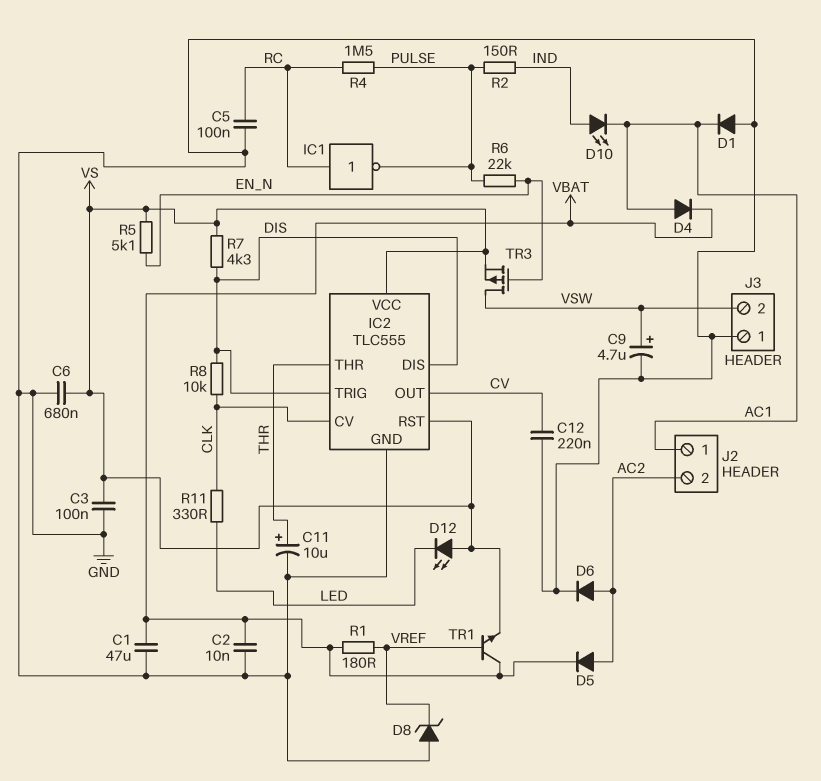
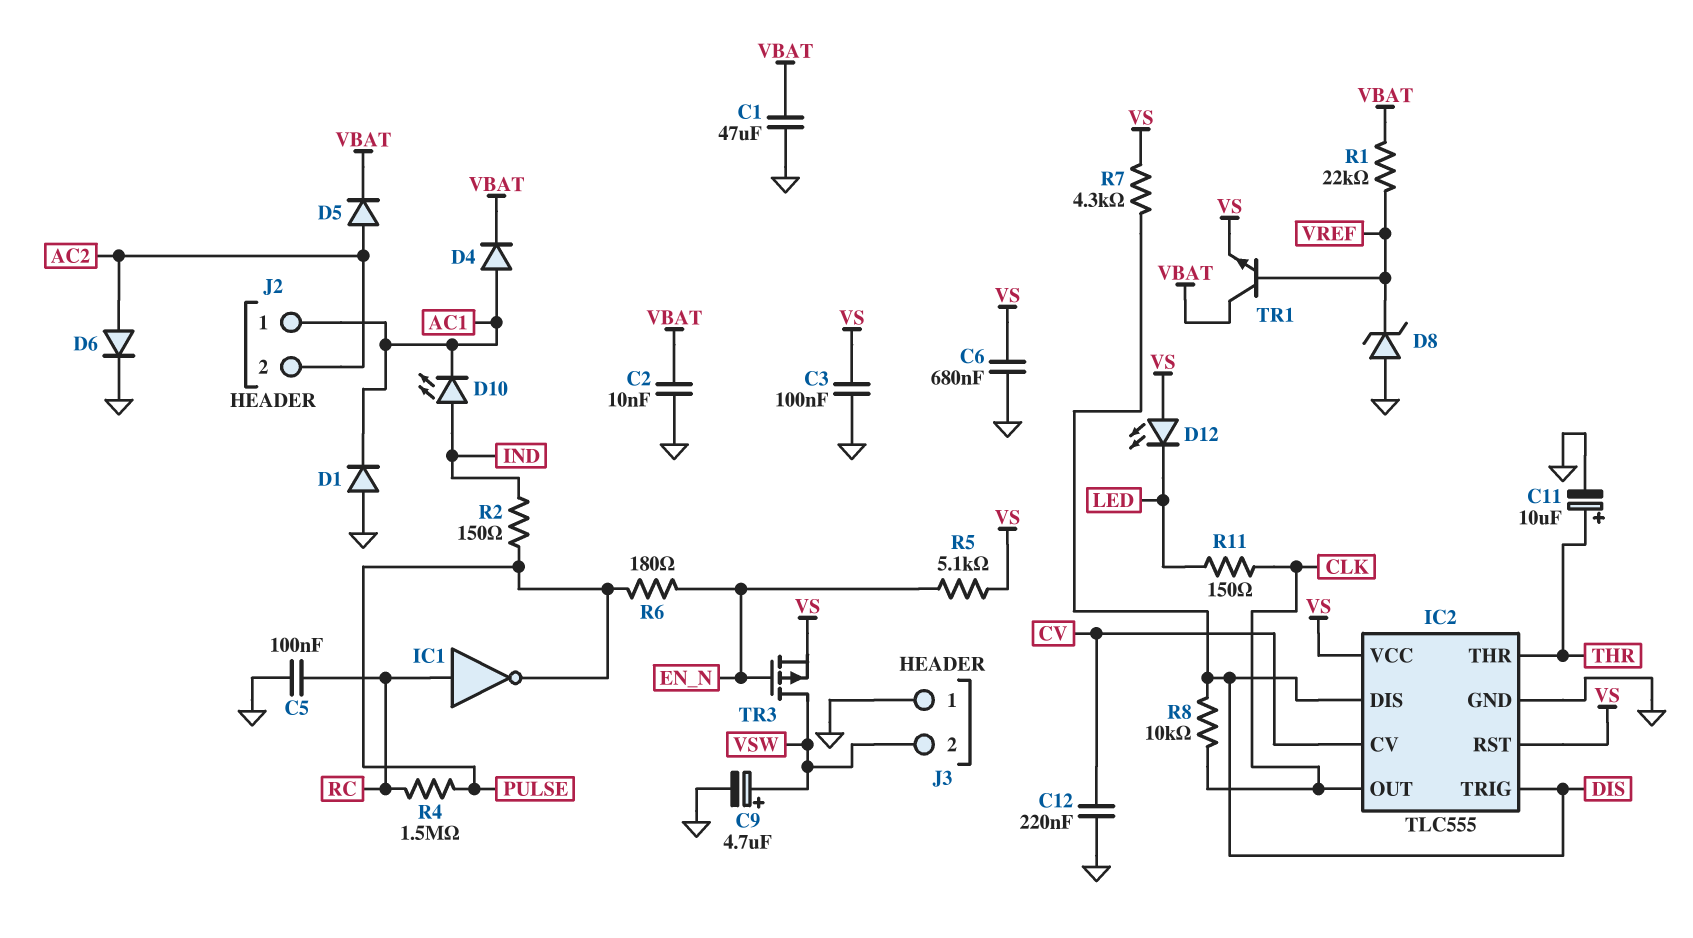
IC2 pin CV: CLK -> CV
IC2 pin OUT: CV -> CLK
R1: 180 (VBAT, VREF) -> 22k (VBAT, VREF)
R6: 22k (EN_N, PULSE) -> 180 (EN_N, PULSE)
R11: 330 (CLK, LED) -> 150 (CLK, LED)

